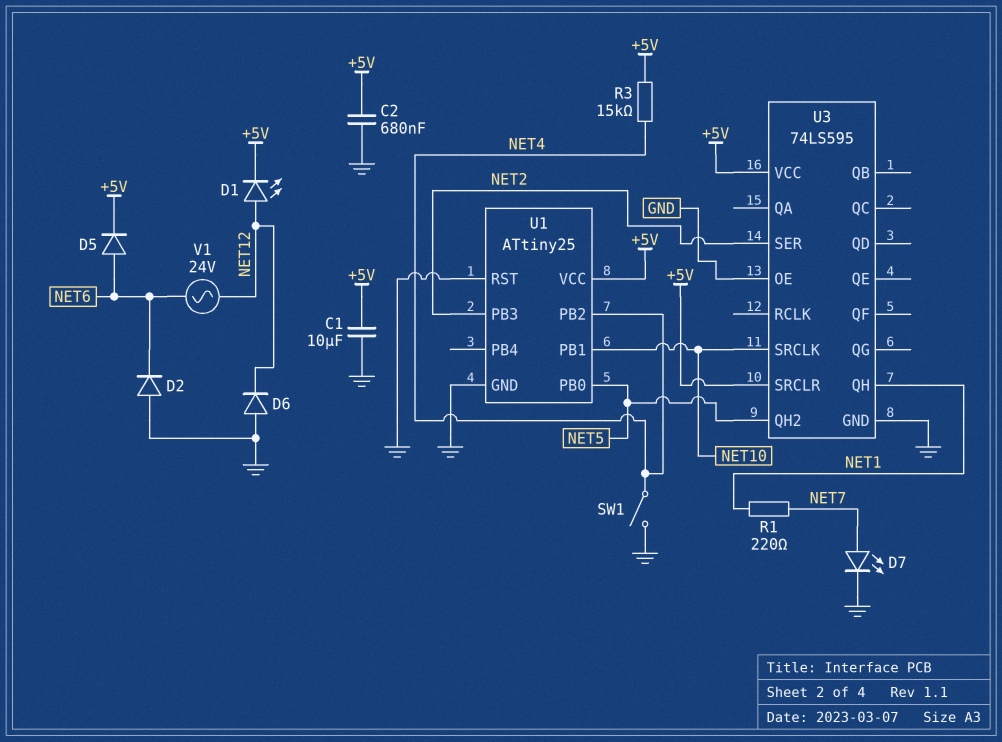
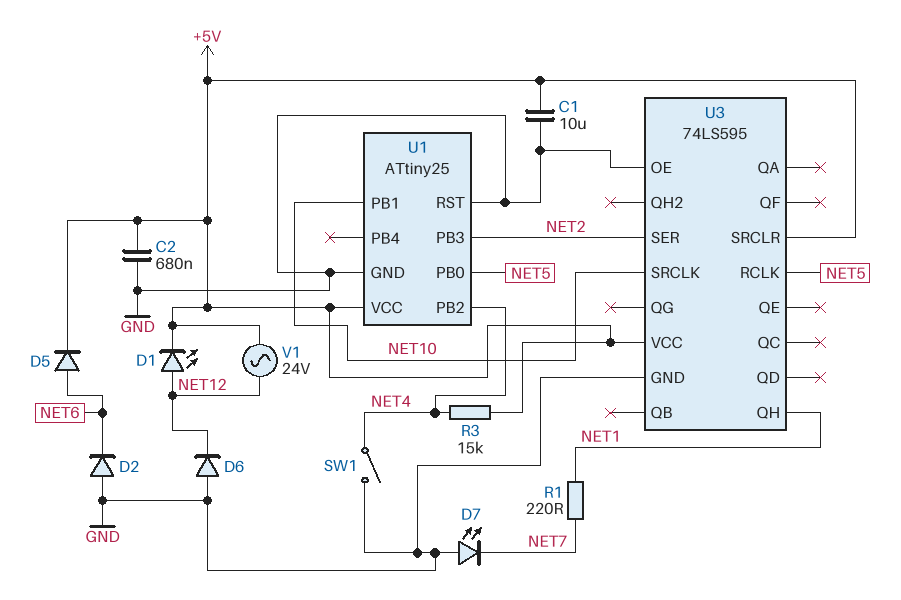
D7: LED (A NET7, K GND) -> LED (A GND, K NET7)
U3 pin QH2: NET5 -> none
U3 pin RCLK: none -> NET5
V1: AC 24V (NET6, NET12) -> AC 24V (+5V, NET12)

